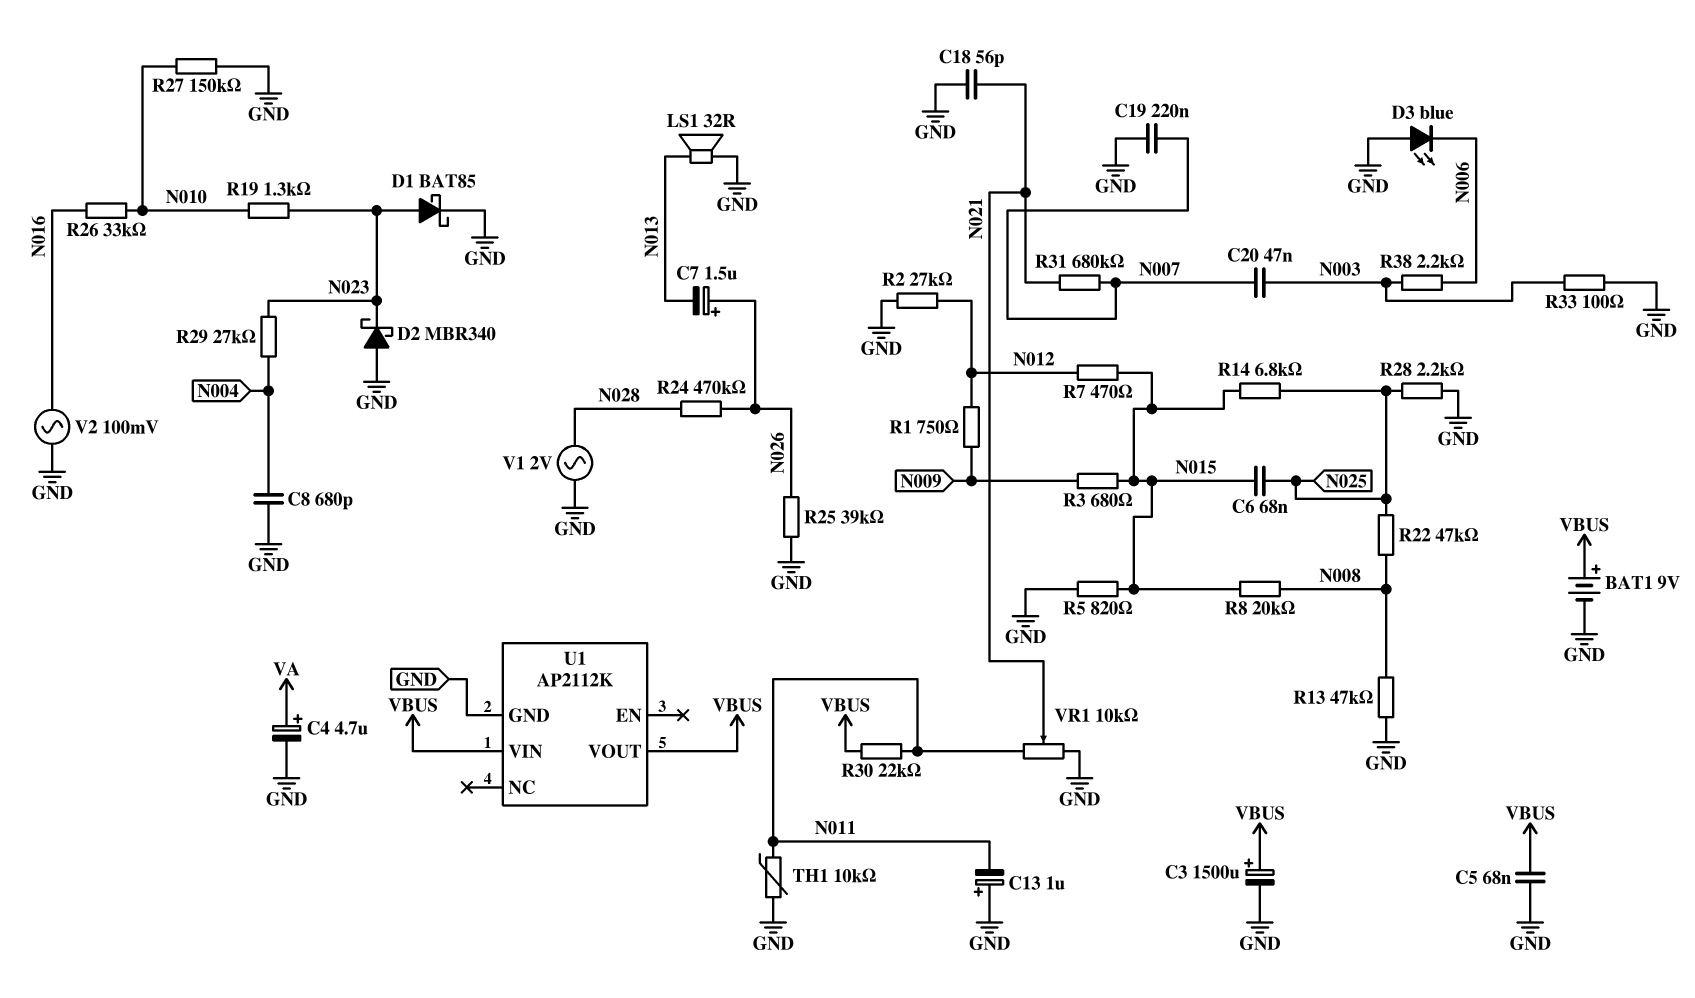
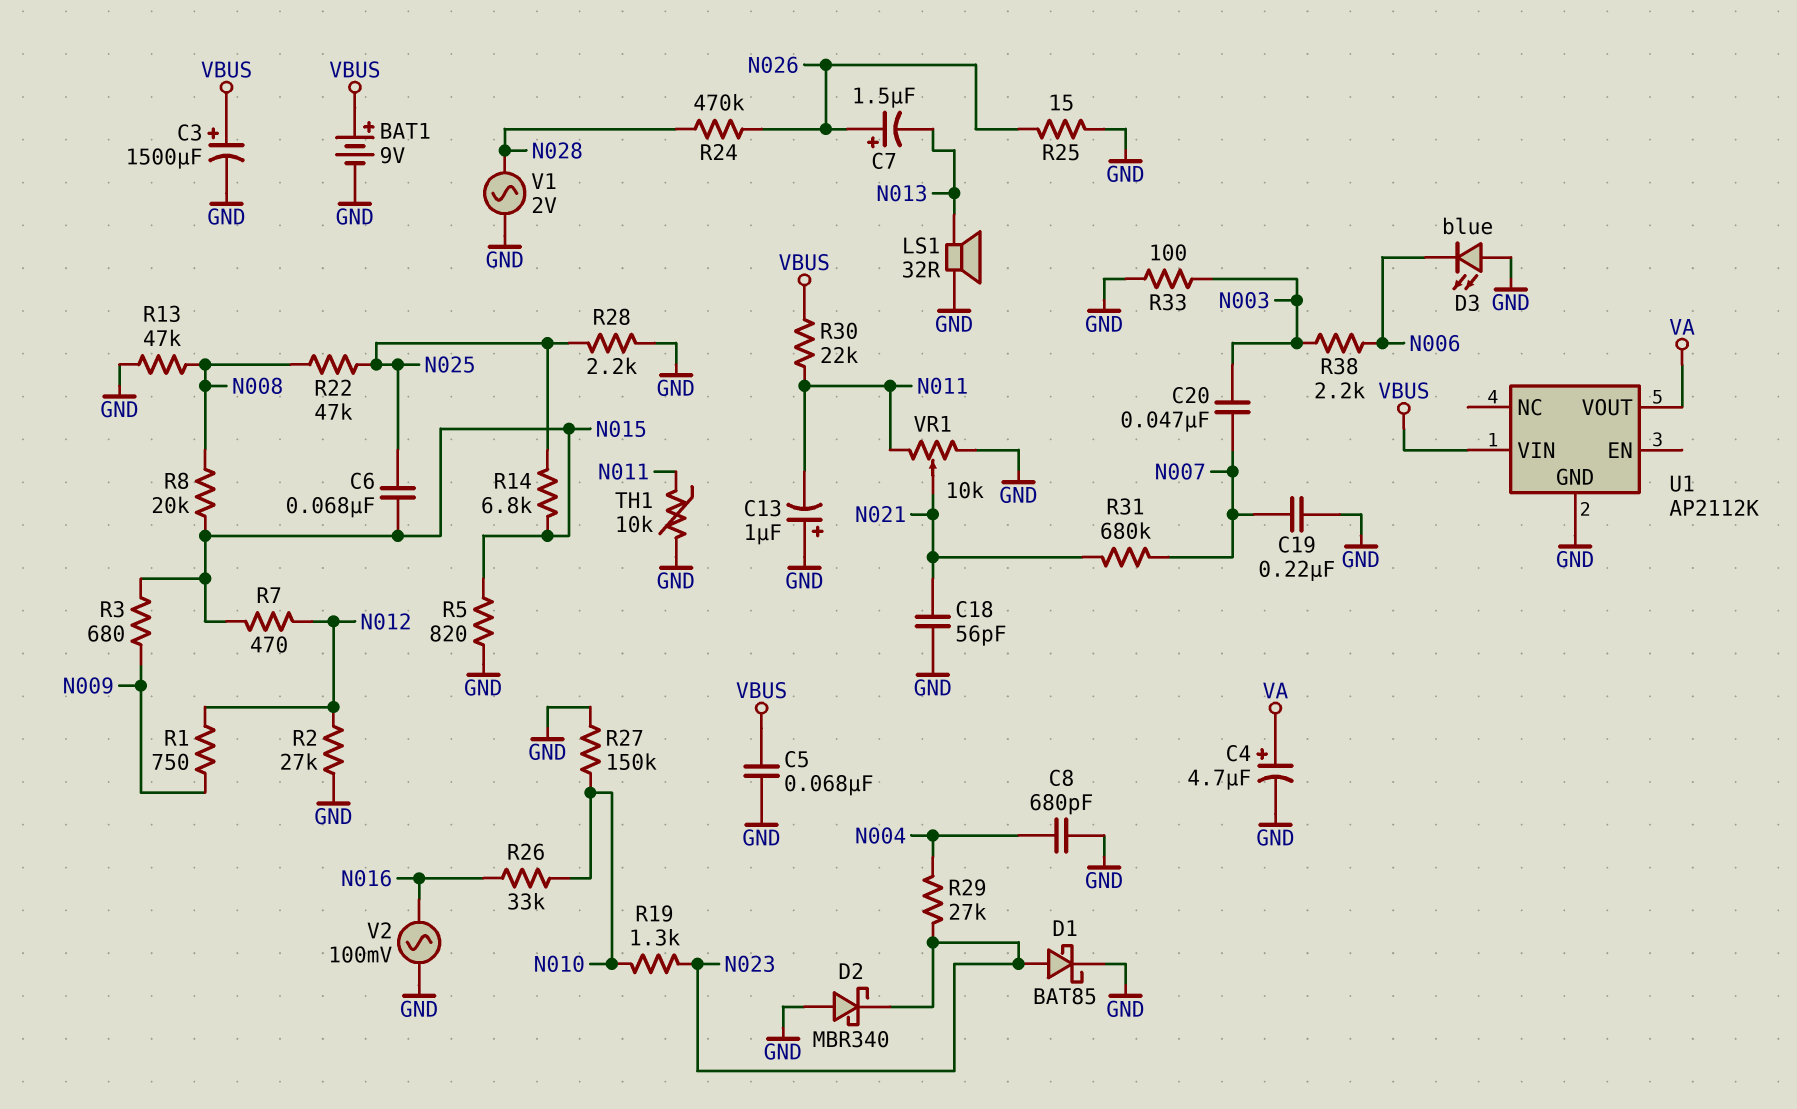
R25: 39k (GND, N026) -> 15 (GND, N026)
U1 pin VOUT: VBUS -> VA

